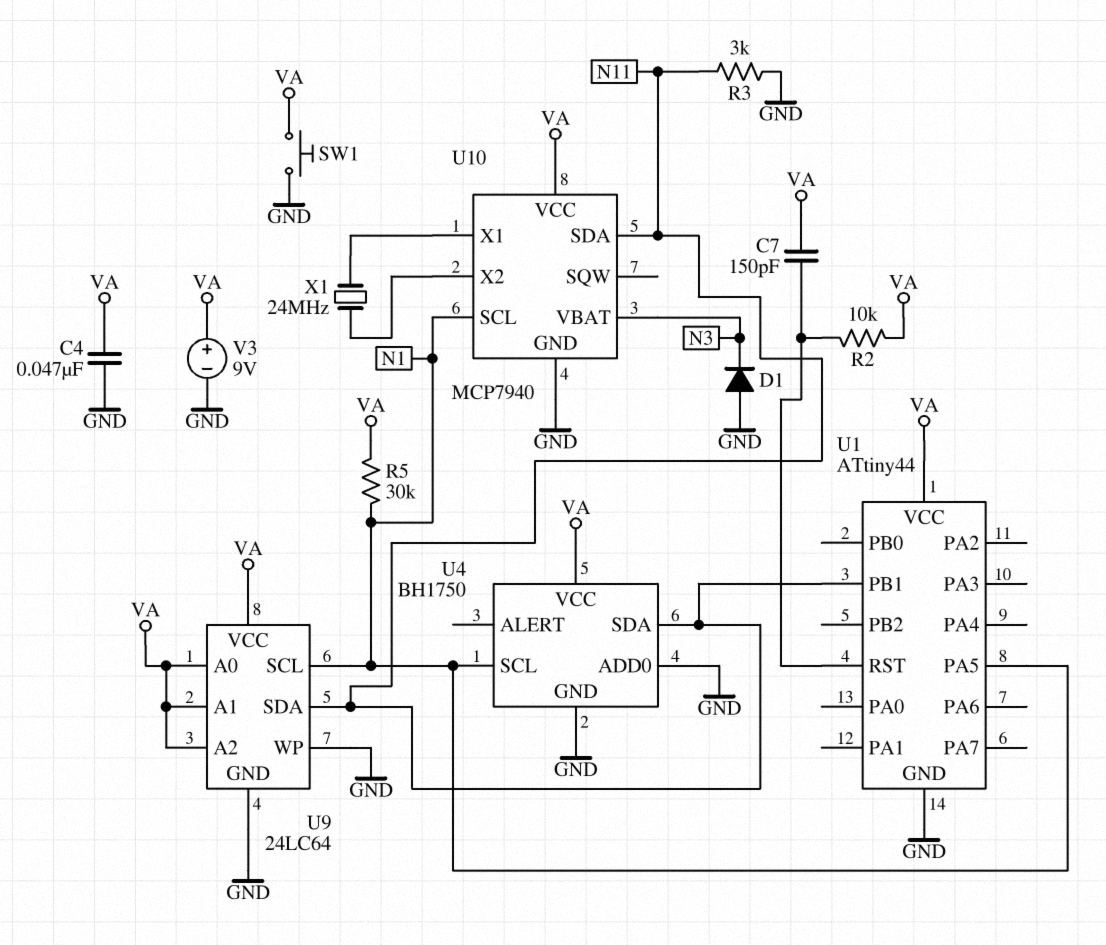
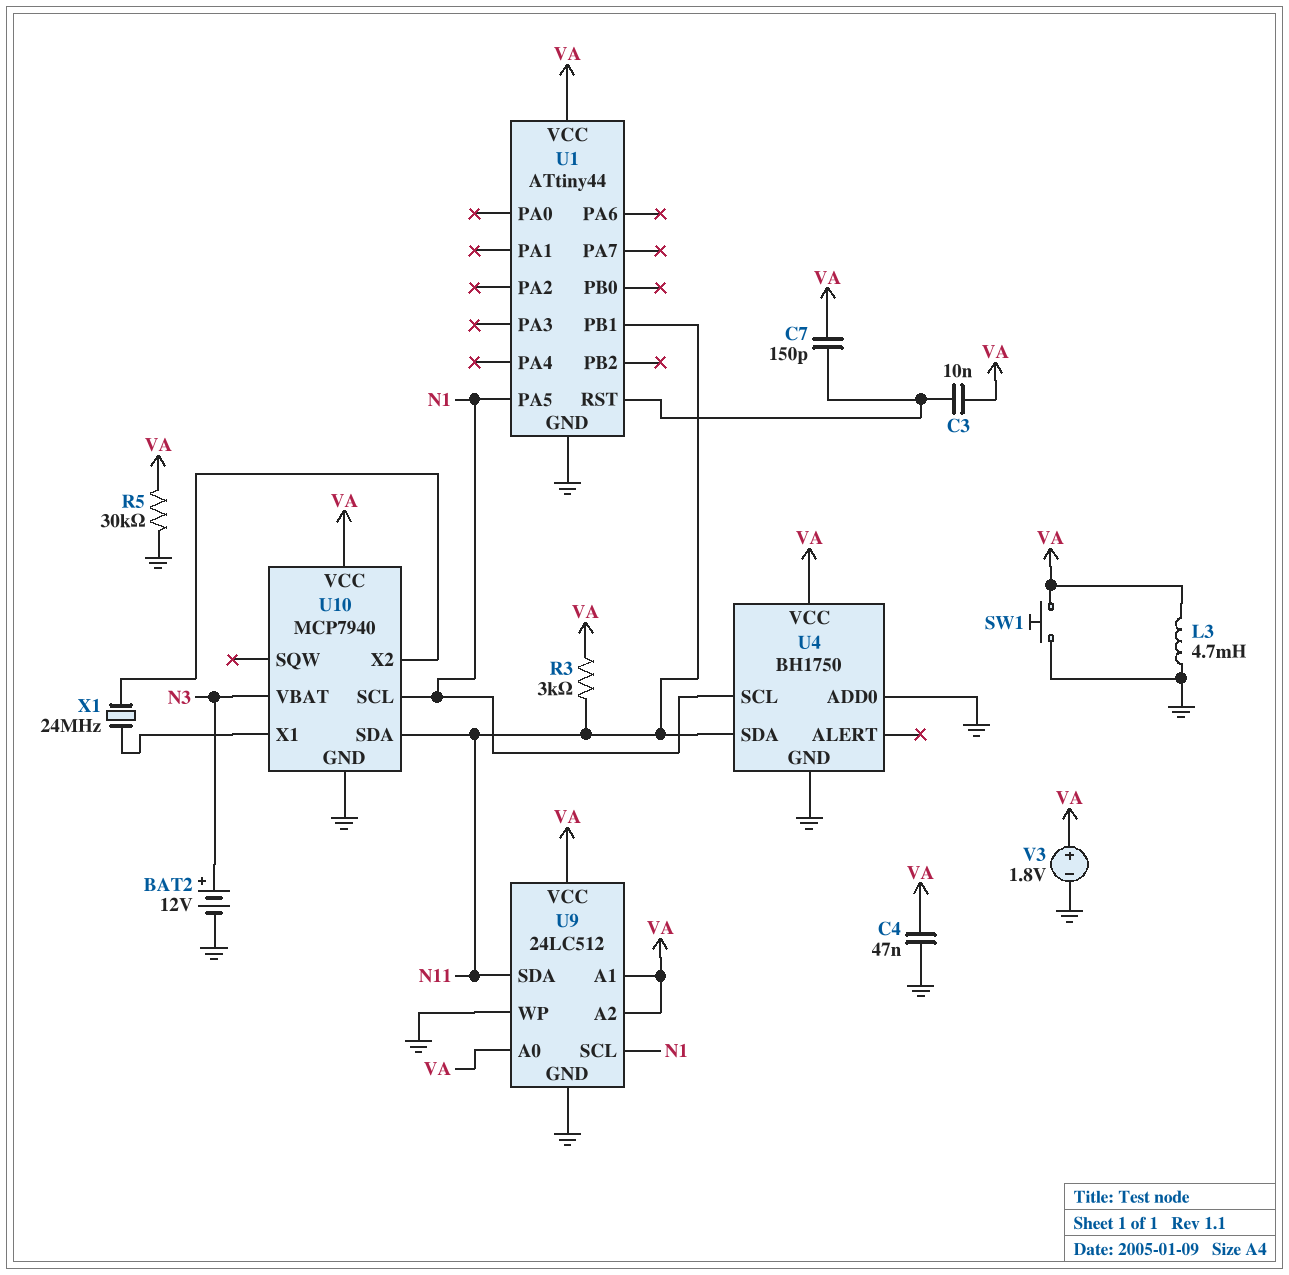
BAT2: none -> 12V (plus N3, minus GND)
C3: none -> 10nF (U1/RST, VA)
D1: diode (A GND, K N3) -> none
L3: none -> 4.7mH (GND, VA)
R2: 10k (U1/RST, VA) -> none
R3: 3k (GND, N11) -> 3k (N11, VA)
R5: 30k (N1, VA) -> 30k (GND, VA)
U9: 24LC64 -> 24LC512
V3: 9V (plus VA, minus GND) -> 1.8V (plus VA, minus GND)

